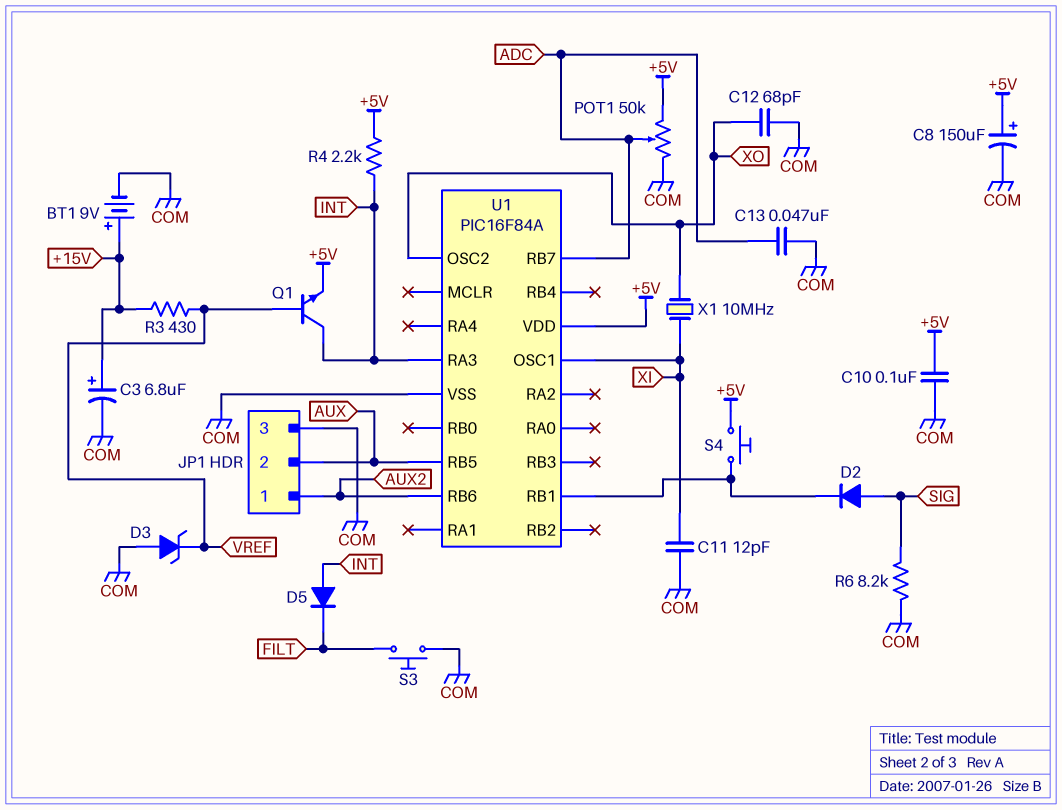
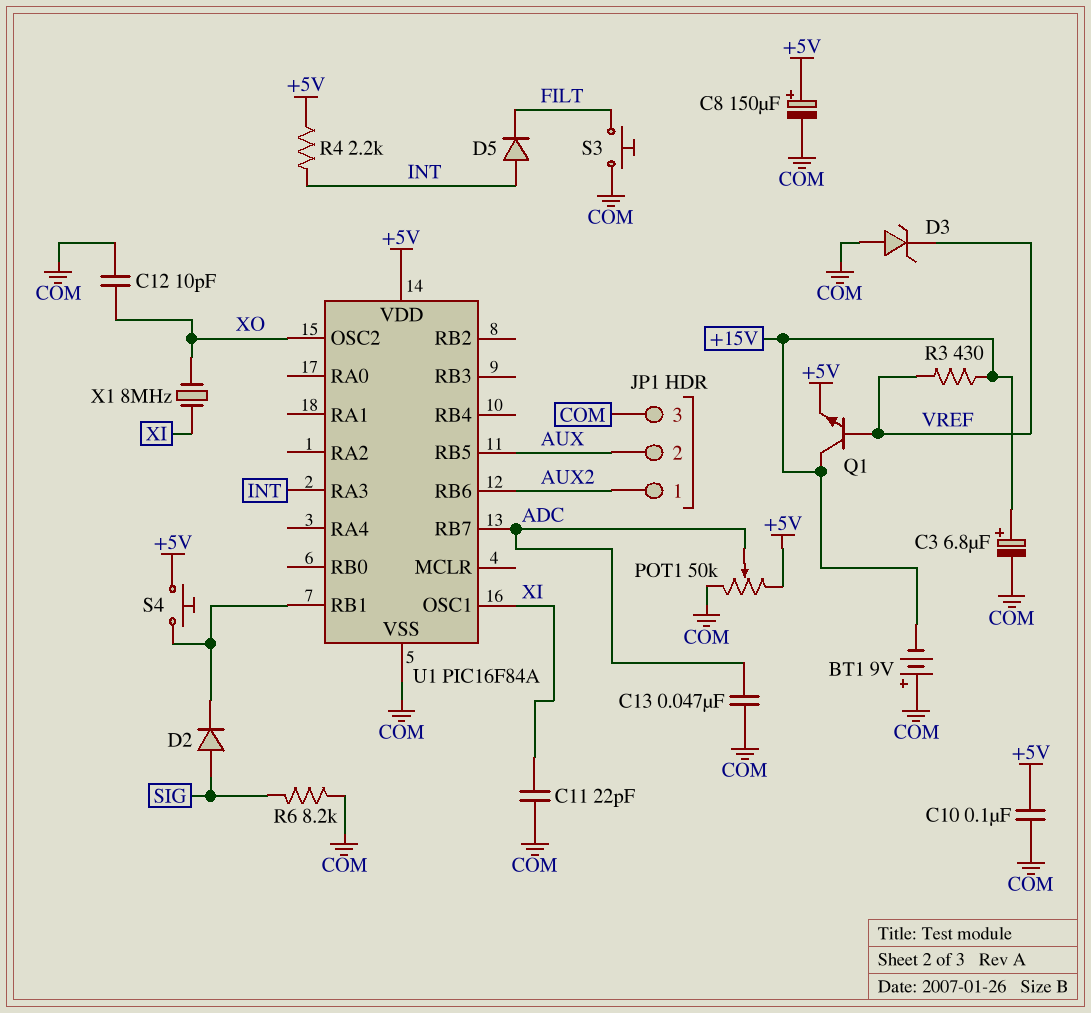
BT1: 9V (plus +15V, minus COM) -> 9V (plus COM, minus +15V)
C11: 12pF (COM, XI) -> 22pF (COM, XI)
C12: 68pF (COM, XO) -> 10pF (COM, XO)
Q1: NPN (B VREF, C INT, E +5V) -> NPN (B VREF, C +15V, E +5V)
X1: 10MHz (XI, XO) -> 8MHz (XI, XO)

